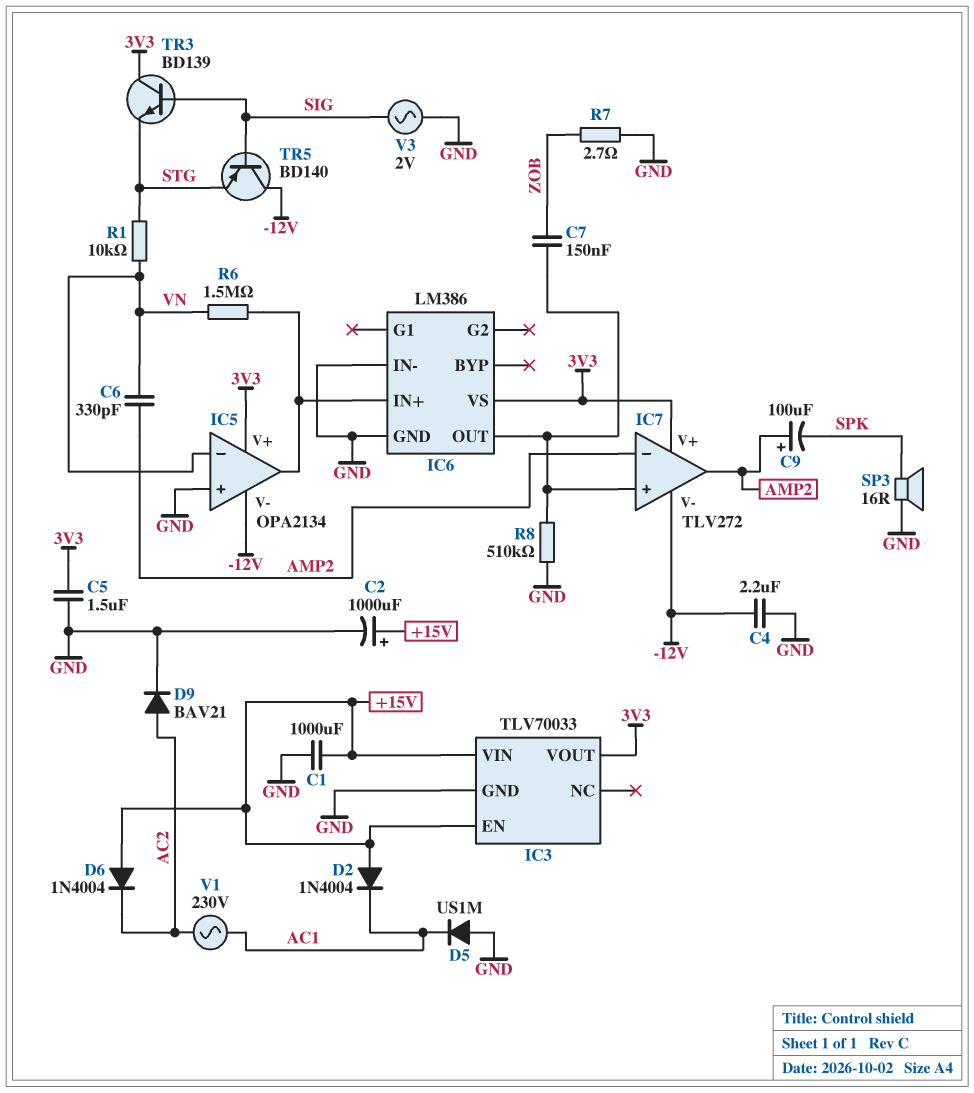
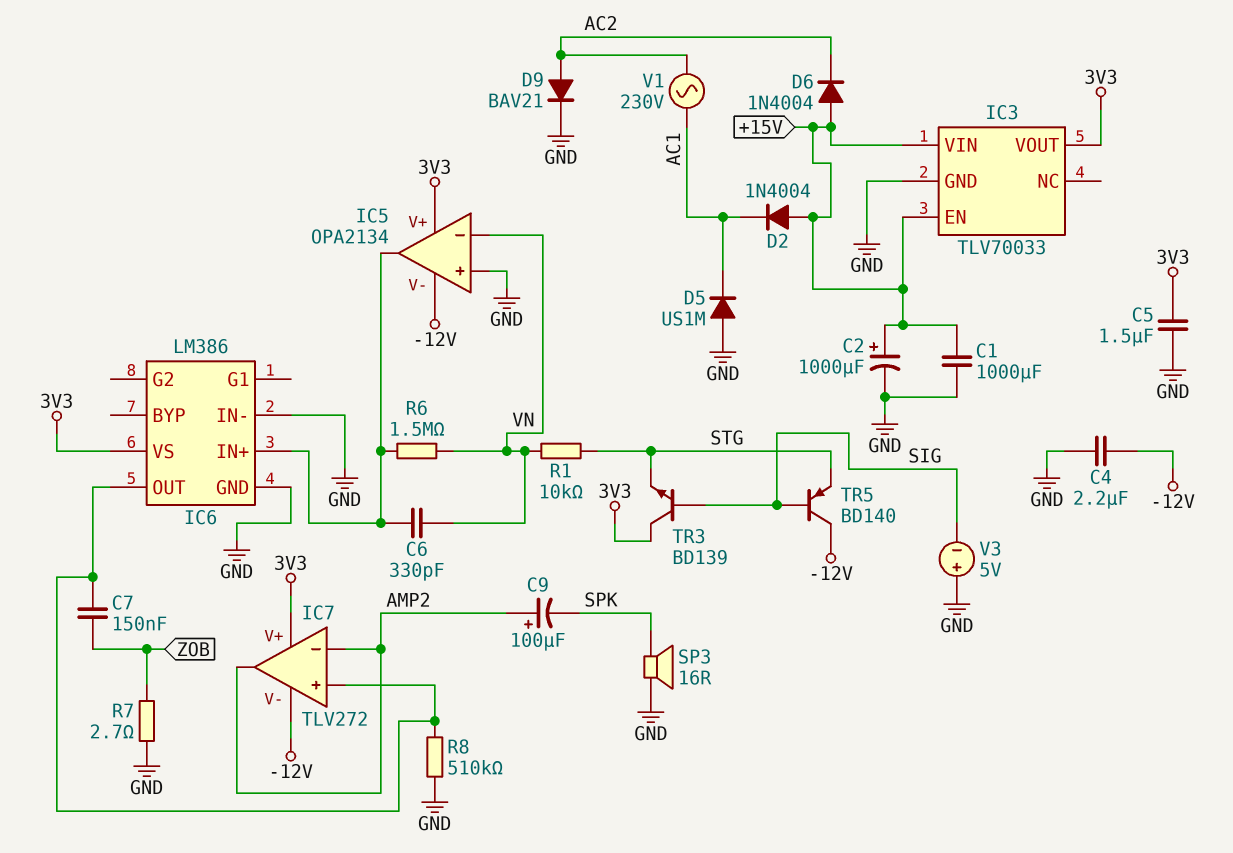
C6: 330pF (AMP2, VN) -> 330pF (IC5/out, VN)
V3: AC 2V (GND, SIG) -> 5V (plus GND, minus SIG)

